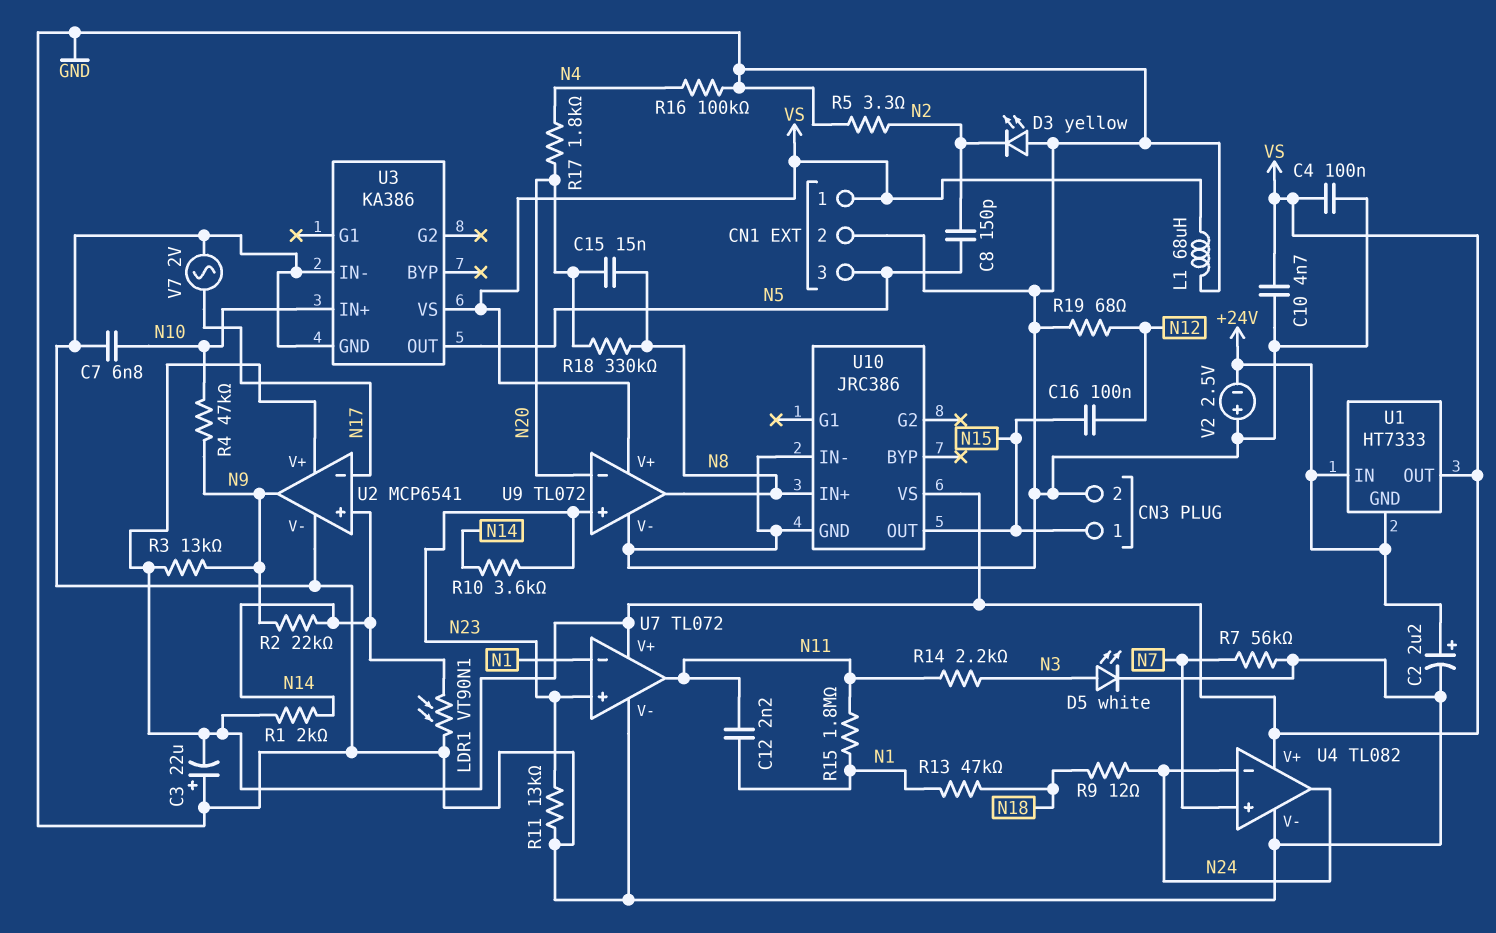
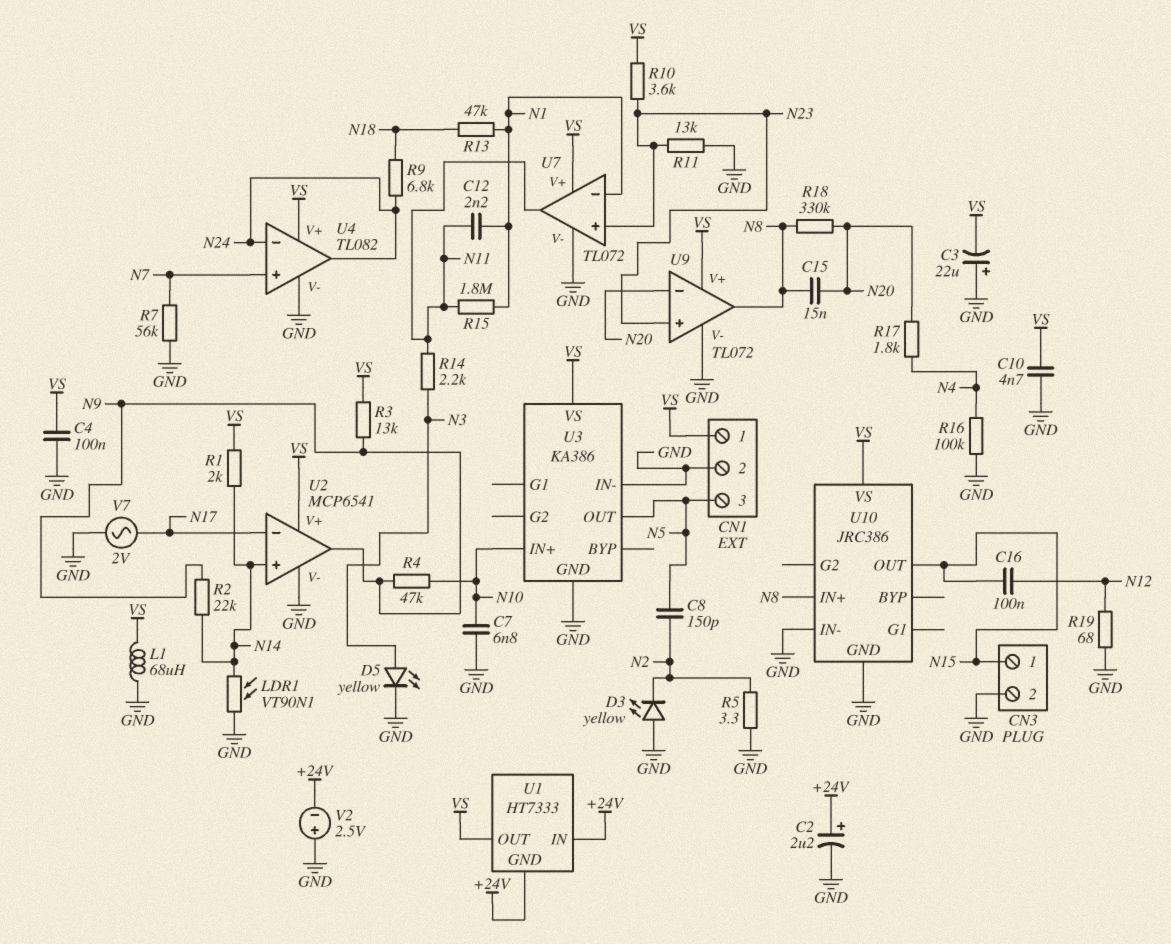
D5: LED white (A N3, K GND) -> LED yellow (A N3, K GND)
R9: 12 (N18, N24) -> 6.8k (N18, N24)
R10: 3.6k (N14, N23) -> 3.6k (N23, VS)

